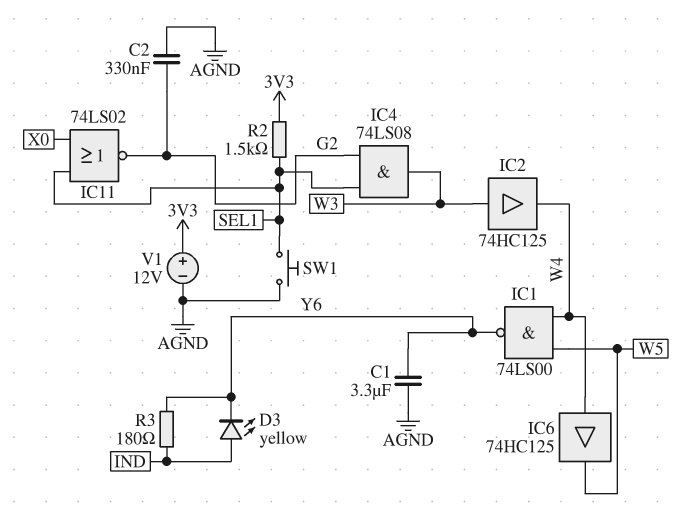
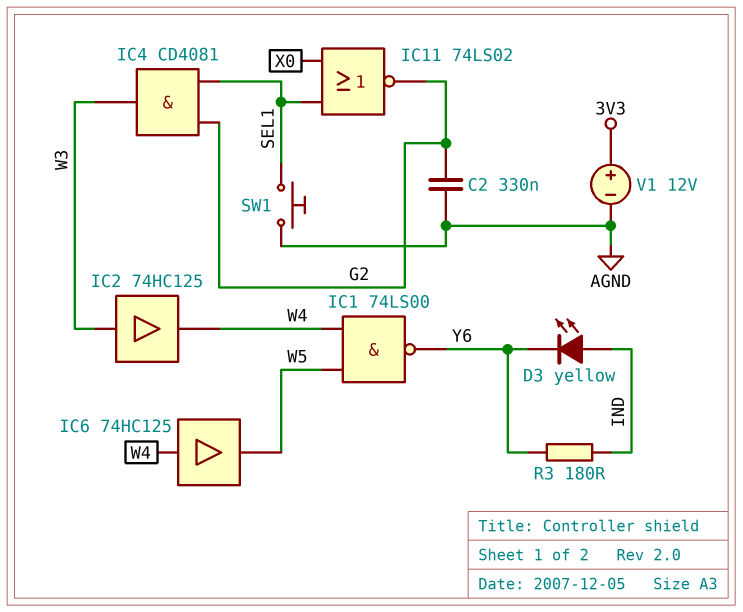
C1: 3.3uF (AGND, Y6) -> none
IC4: AND 74LS08 (in G2, in SEL1, out W3) -> AND CD4081 (in G2, in SEL1, out W3)
R2: 1.5k (3V3, SEL1) -> none

